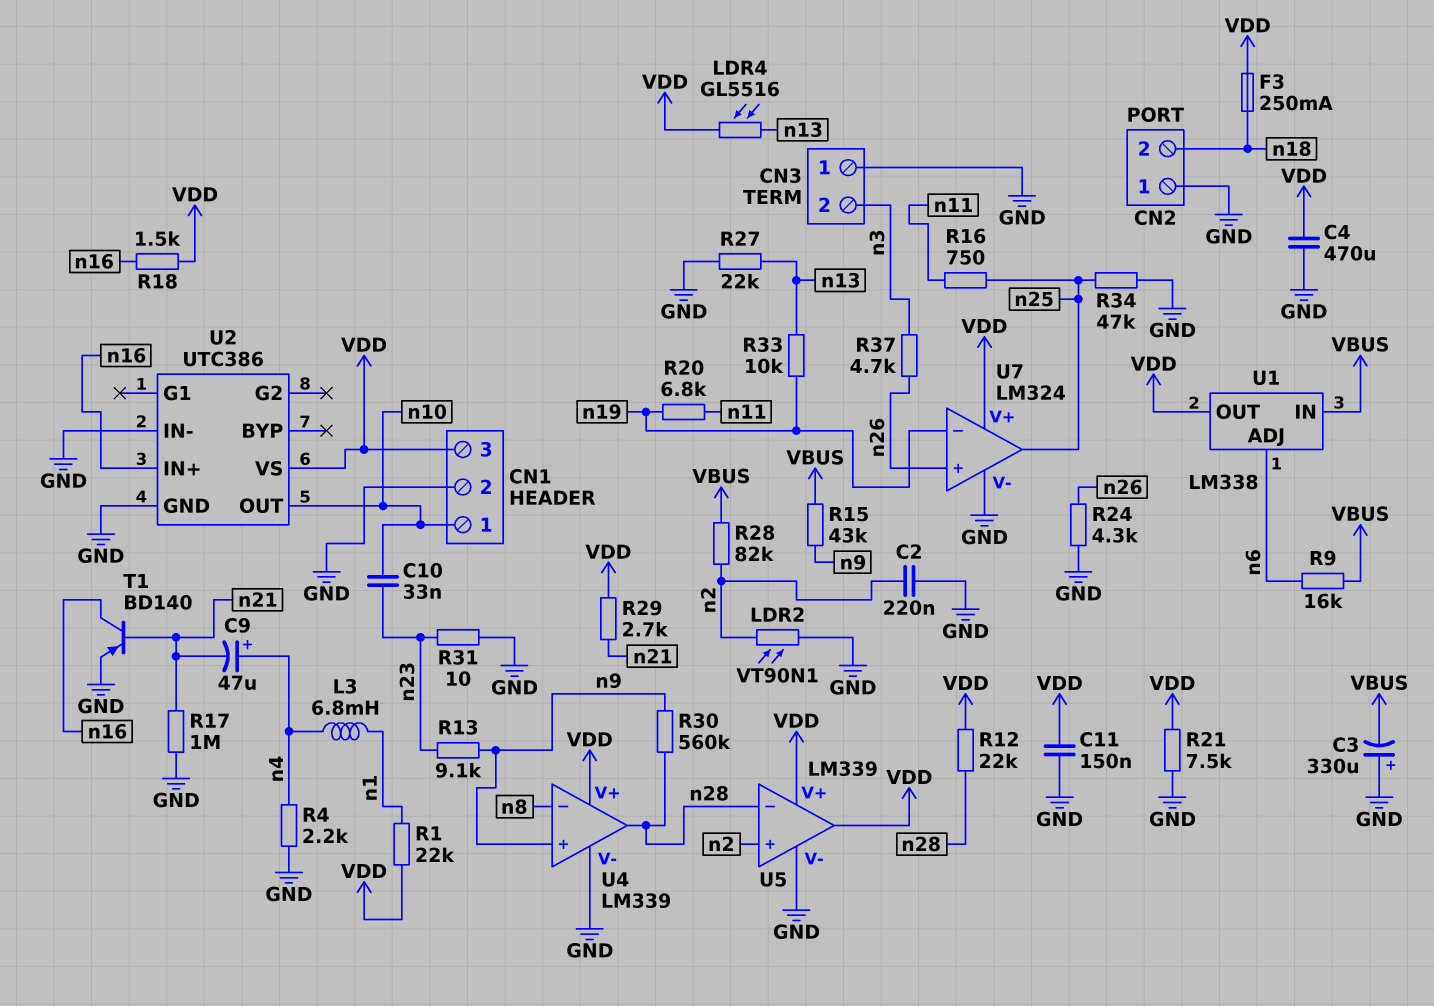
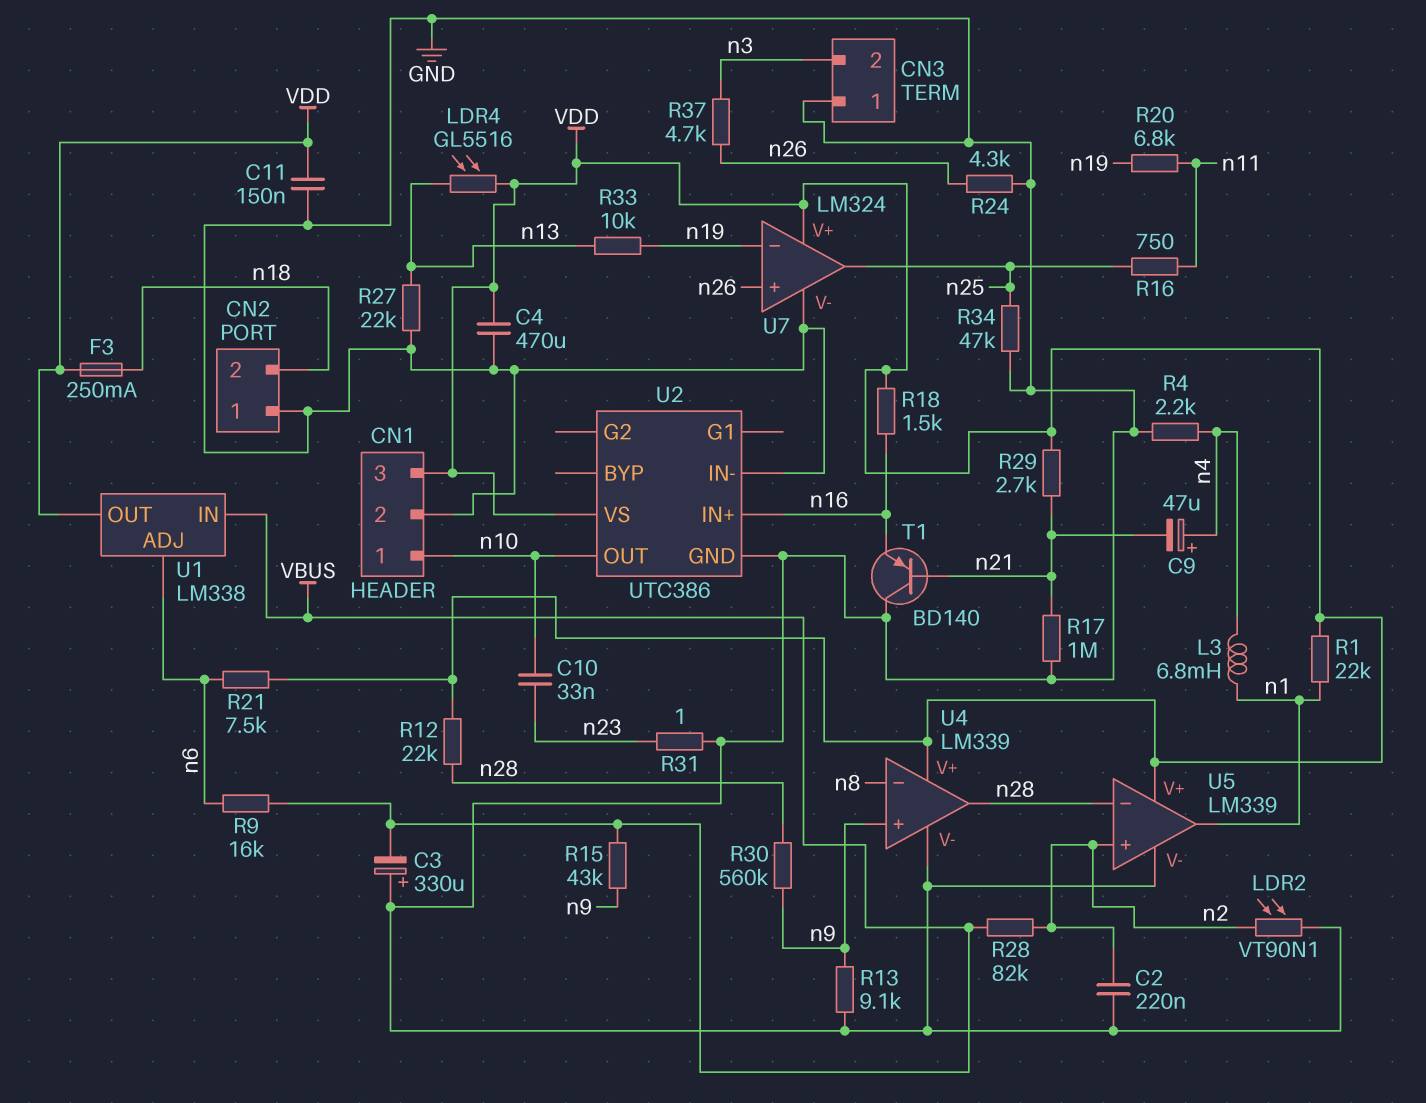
R13: 9.1k (n9, n23) -> 9.1k (GND, n9)
R21: 7.5k (GND, VDD) -> 7.5k (VDD, n6)
R31: 10 (GND, n23) -> 1 (GND, n23)
T1: PNP BD140 (B n21, C n16, E GND) -> PNP BD140 (B n21, C GND, E n16)
U5 pin out: VDD -> n1

